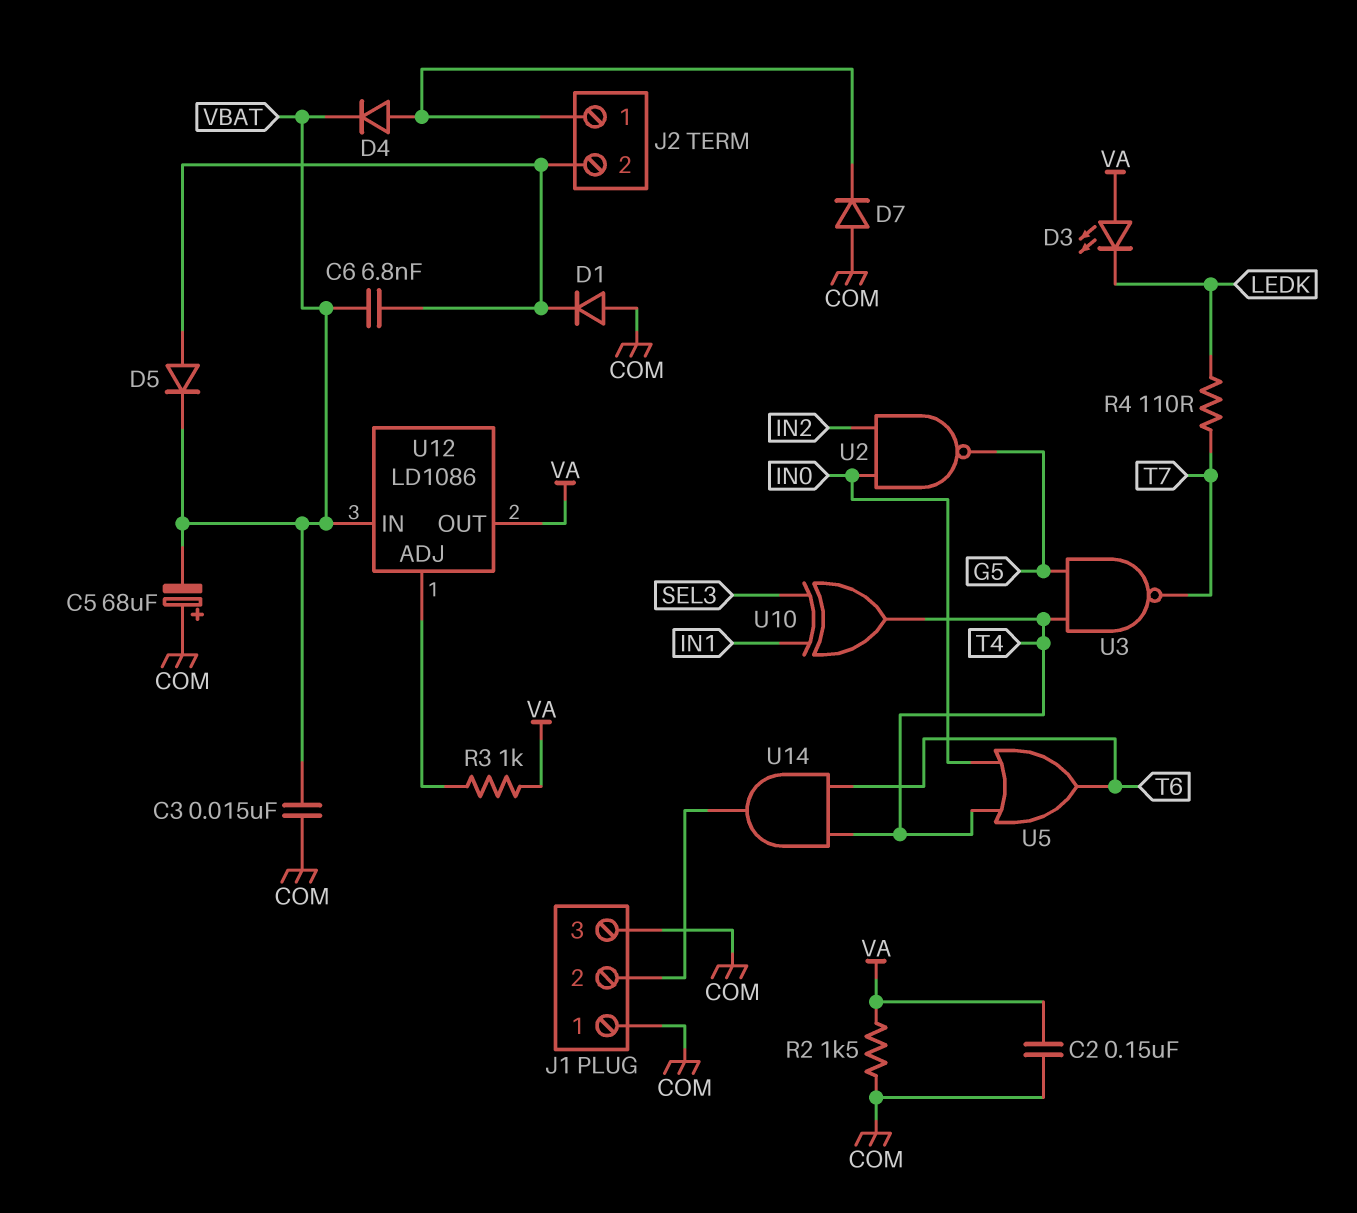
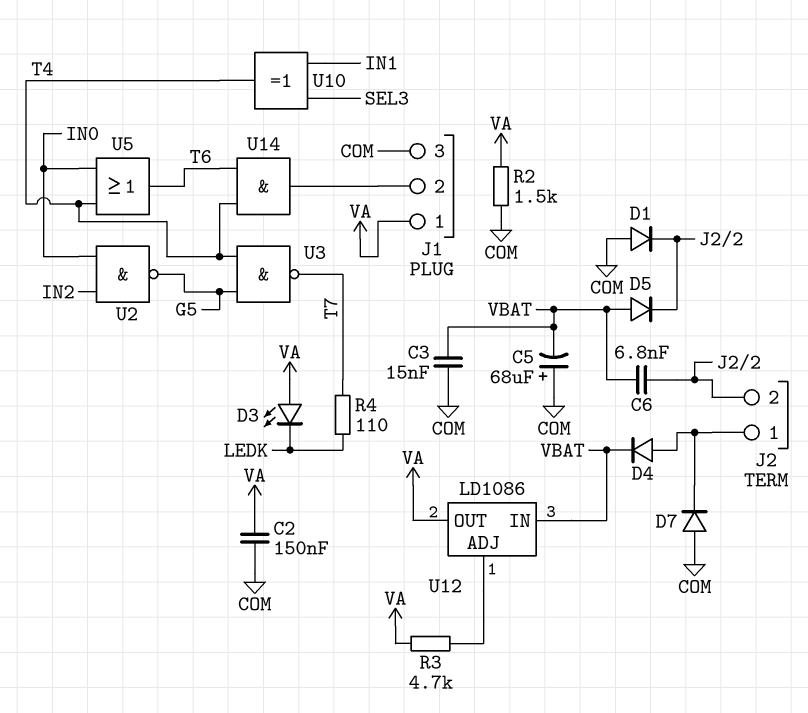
D5: diode (A J2/2, K VBAT) -> diode (A VBAT, K J2/2)
J1 pin 1: COM -> VA
R3: 1k (U12/ADJ, VA) -> 4.7k (U12/ADJ, VA)

